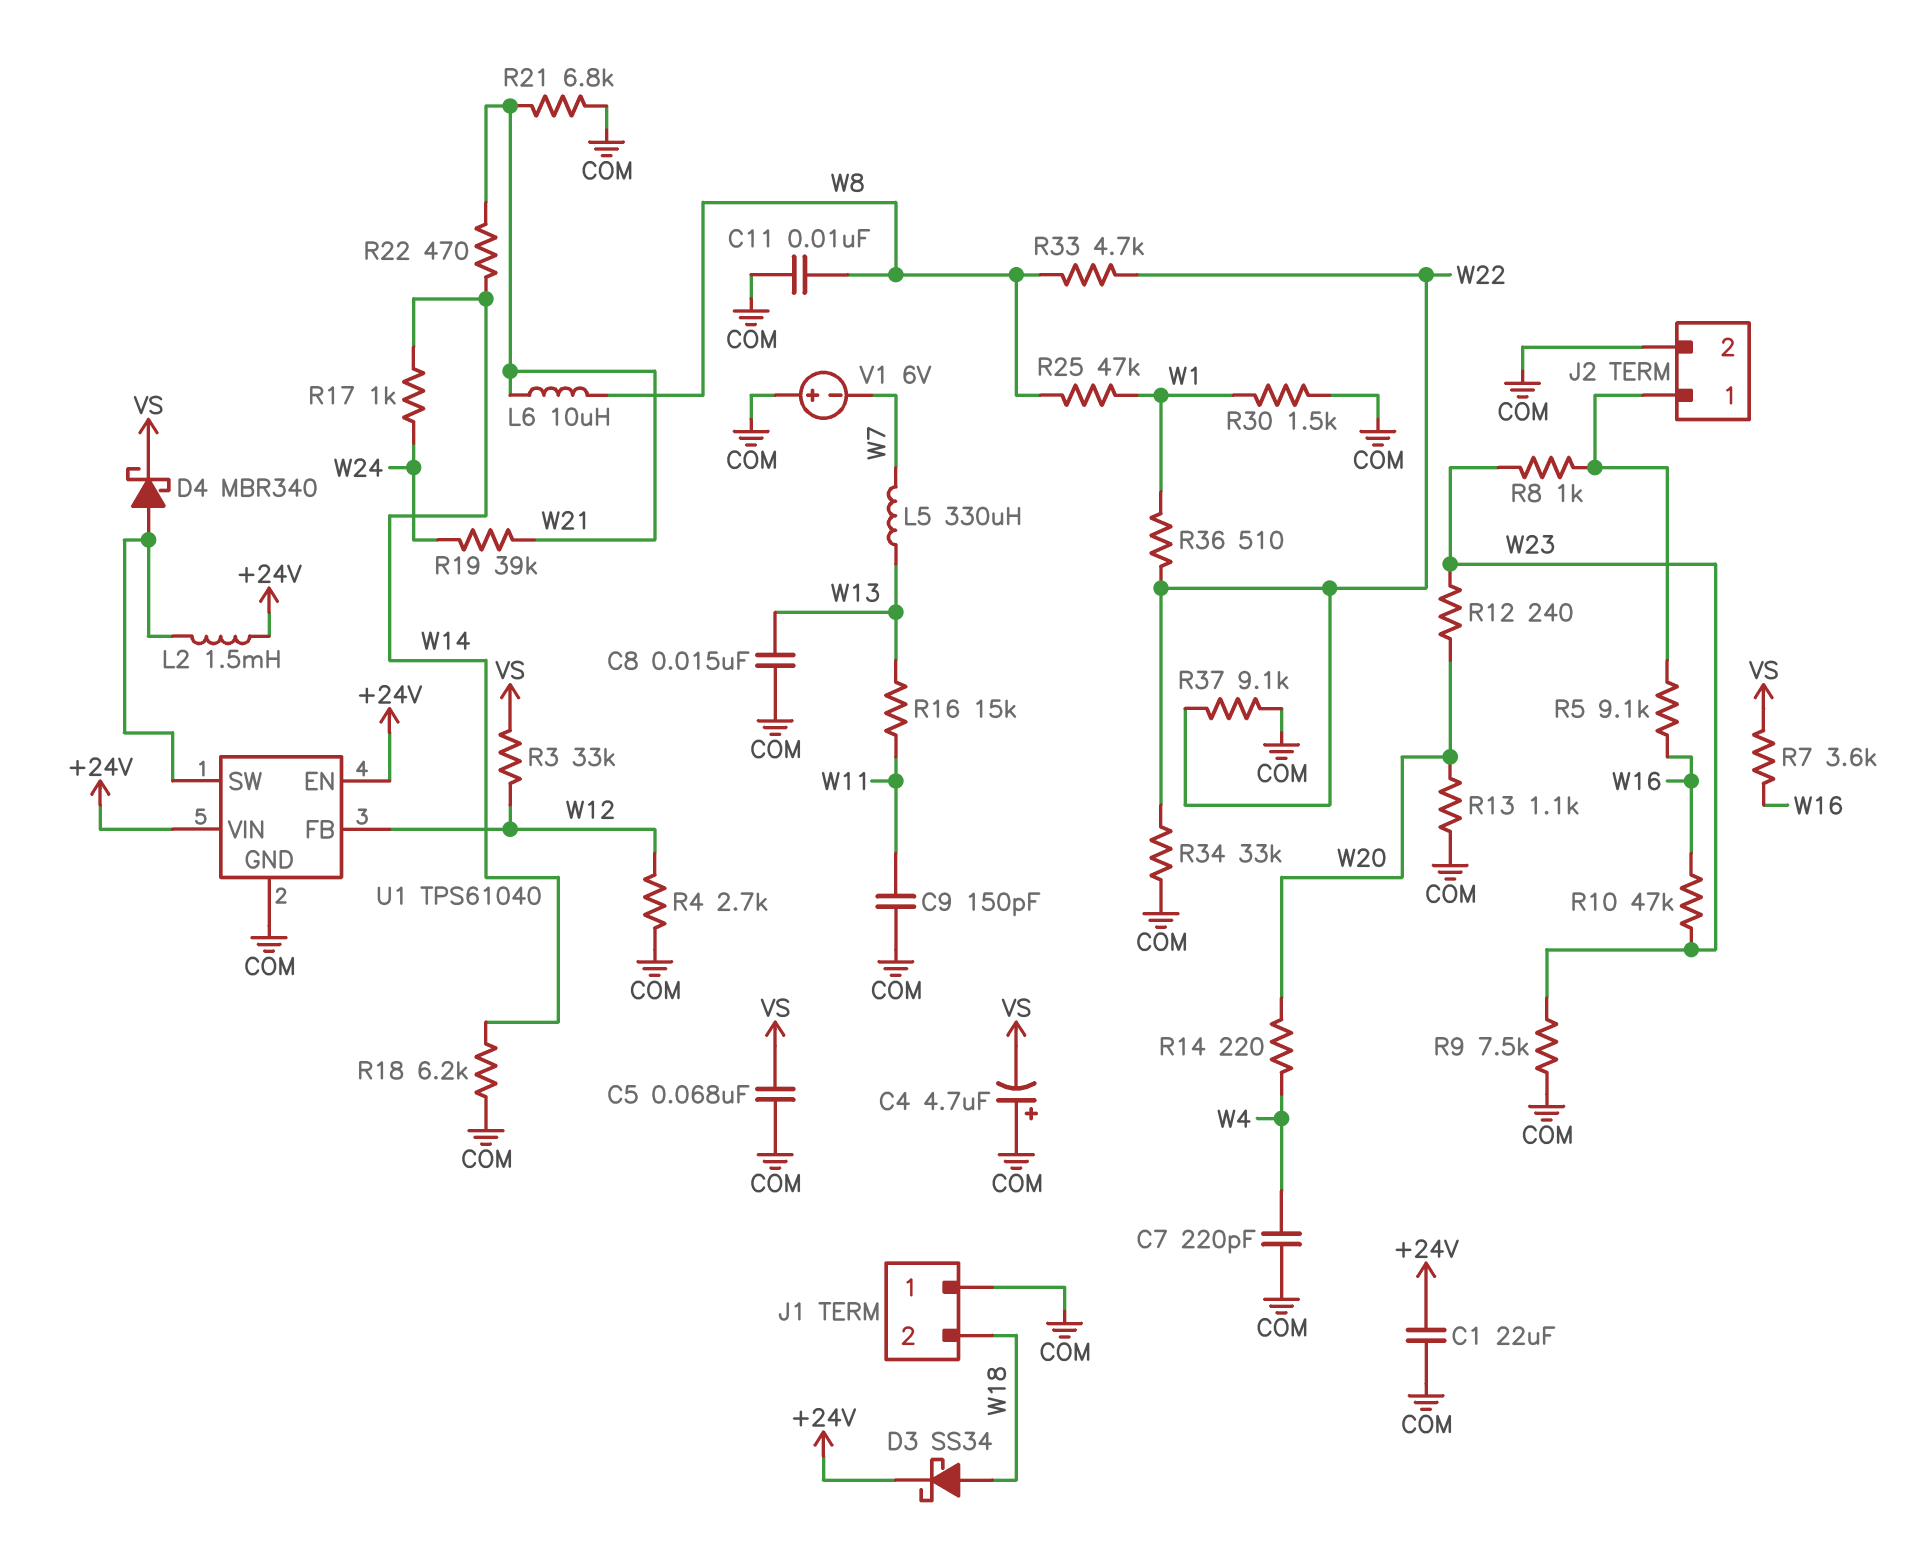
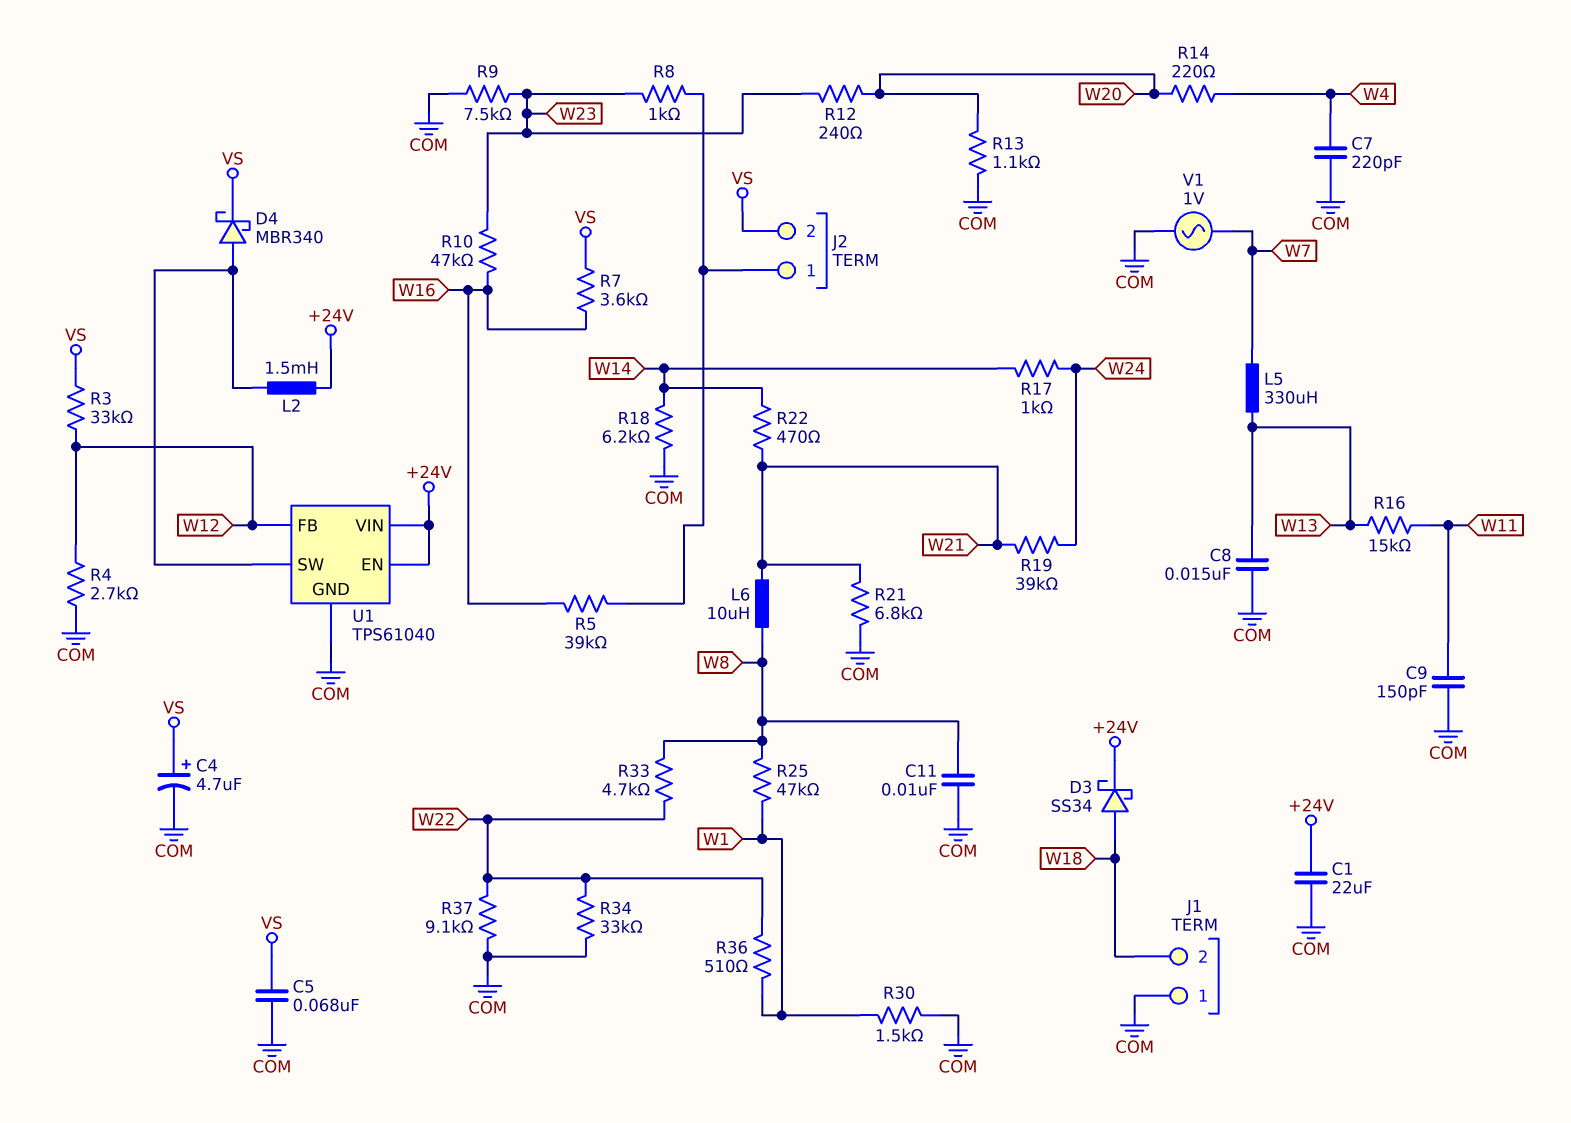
C4: 4.7uF (plus COM, minus VS) -> 4.7uF (plus VS, minus COM)
J2 pin 2: COM -> VS
R5: 9.1k (J2/1, W16) -> 39k (J2/1, W16)
V1: 6V (plus COM, minus W7) -> AC 1V (COM, W7)

